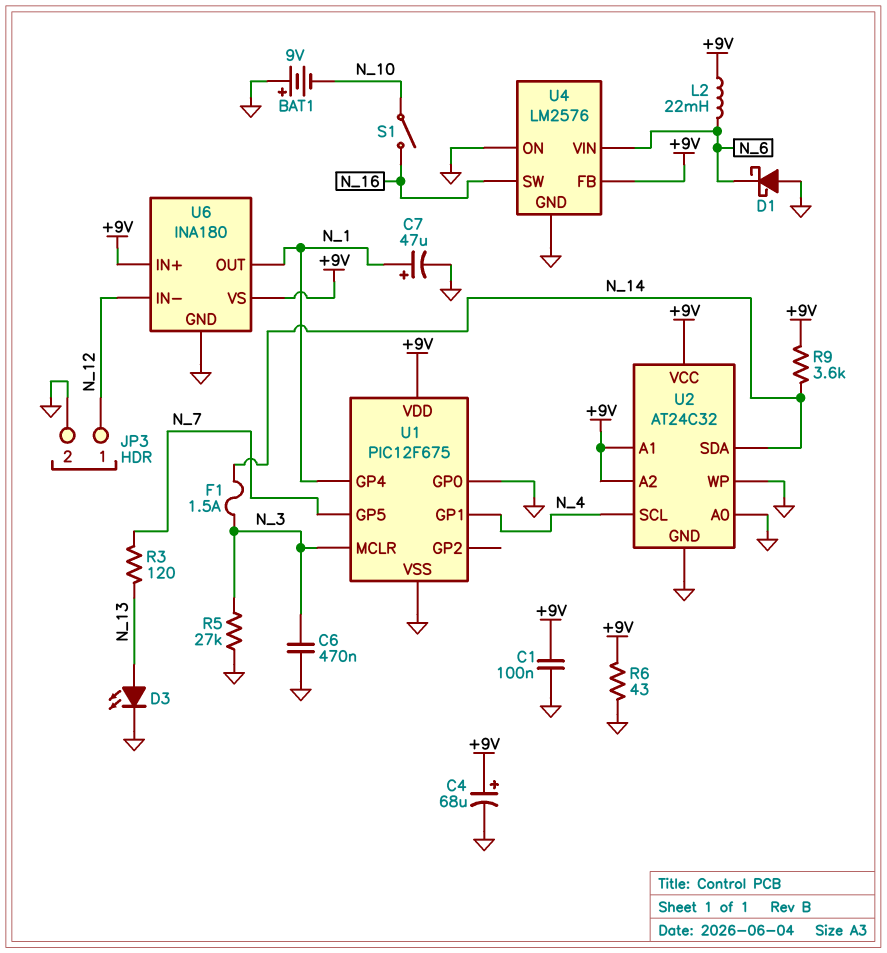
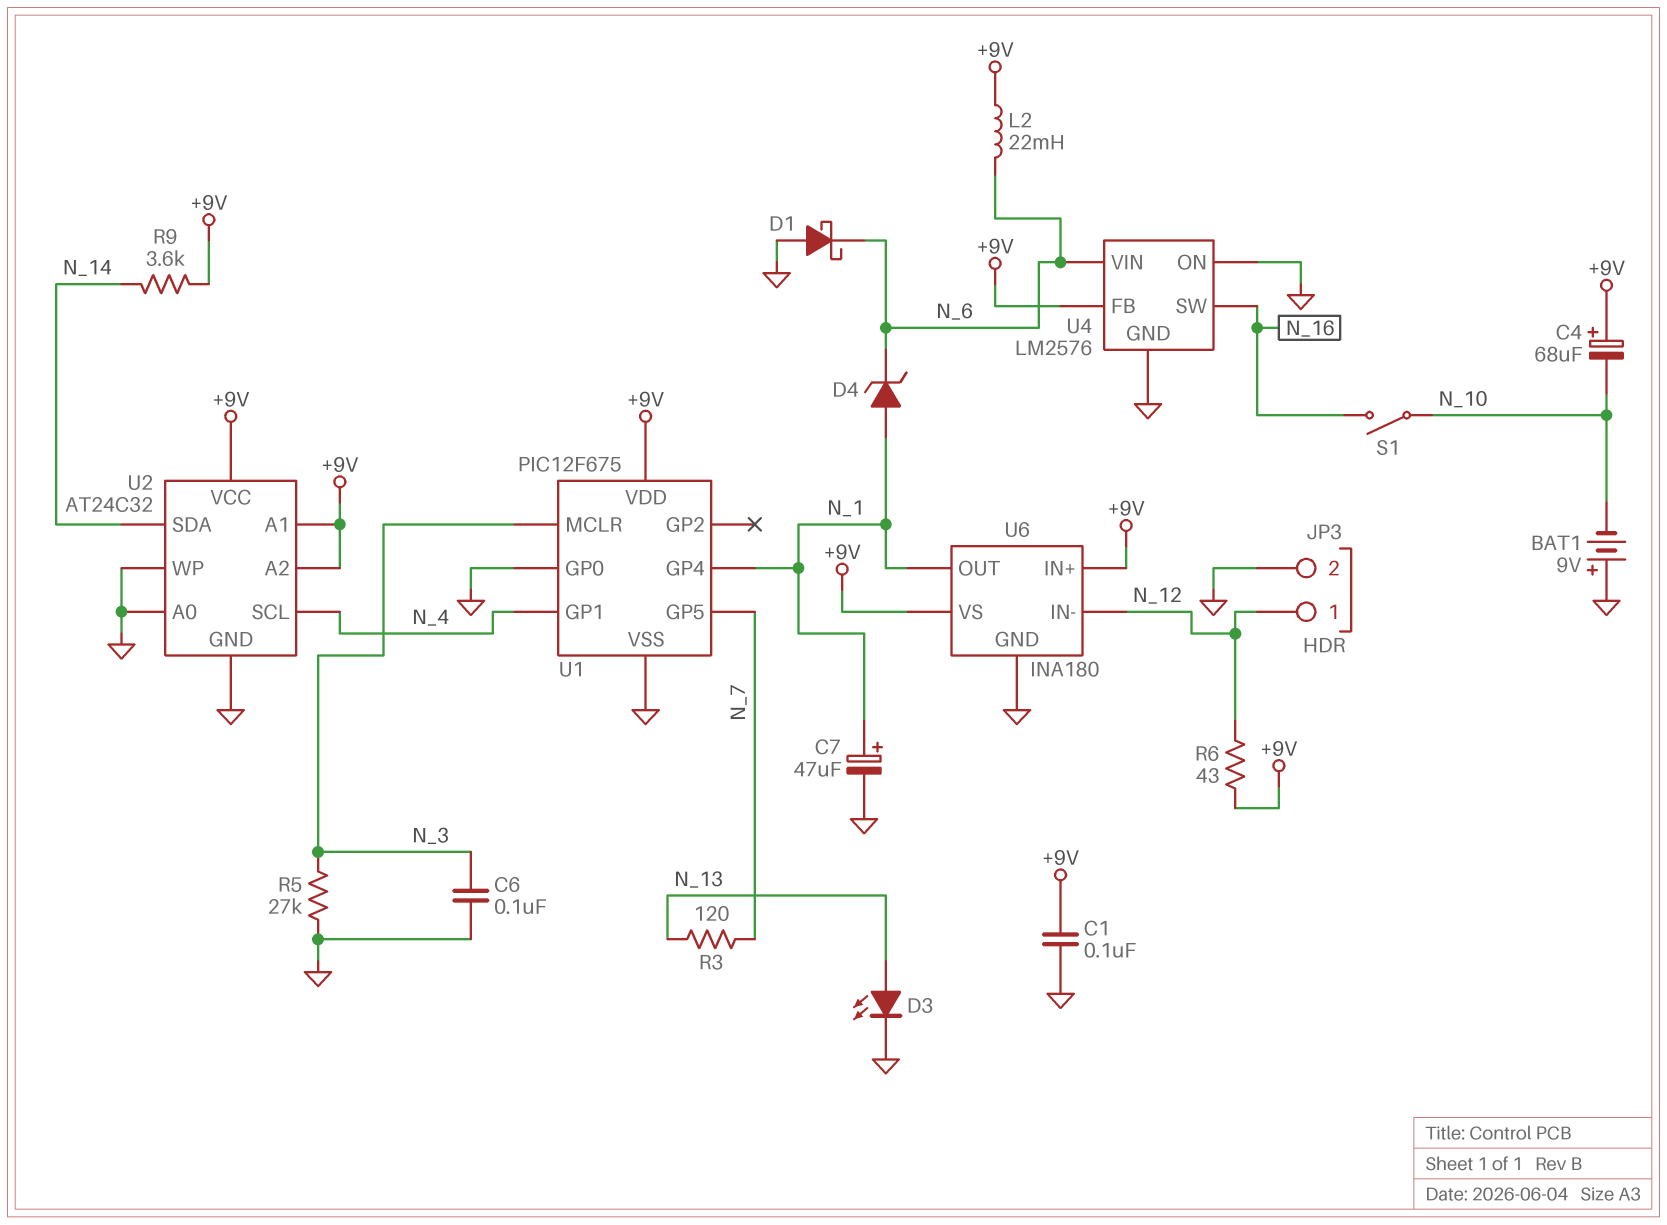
C4: 68uF (plus +9V, minus GND) -> 68uF (plus +9V, minus N_10)
C6: 470nF (GND, N_3) -> 100nF (GND, N_3)
D4: none -> zener (A N_1, K N_6)
F1: 1.5A (N_3, N_14) -> none
R6: 43 (+9V, GND) -> 43 (+9V, N_12)

